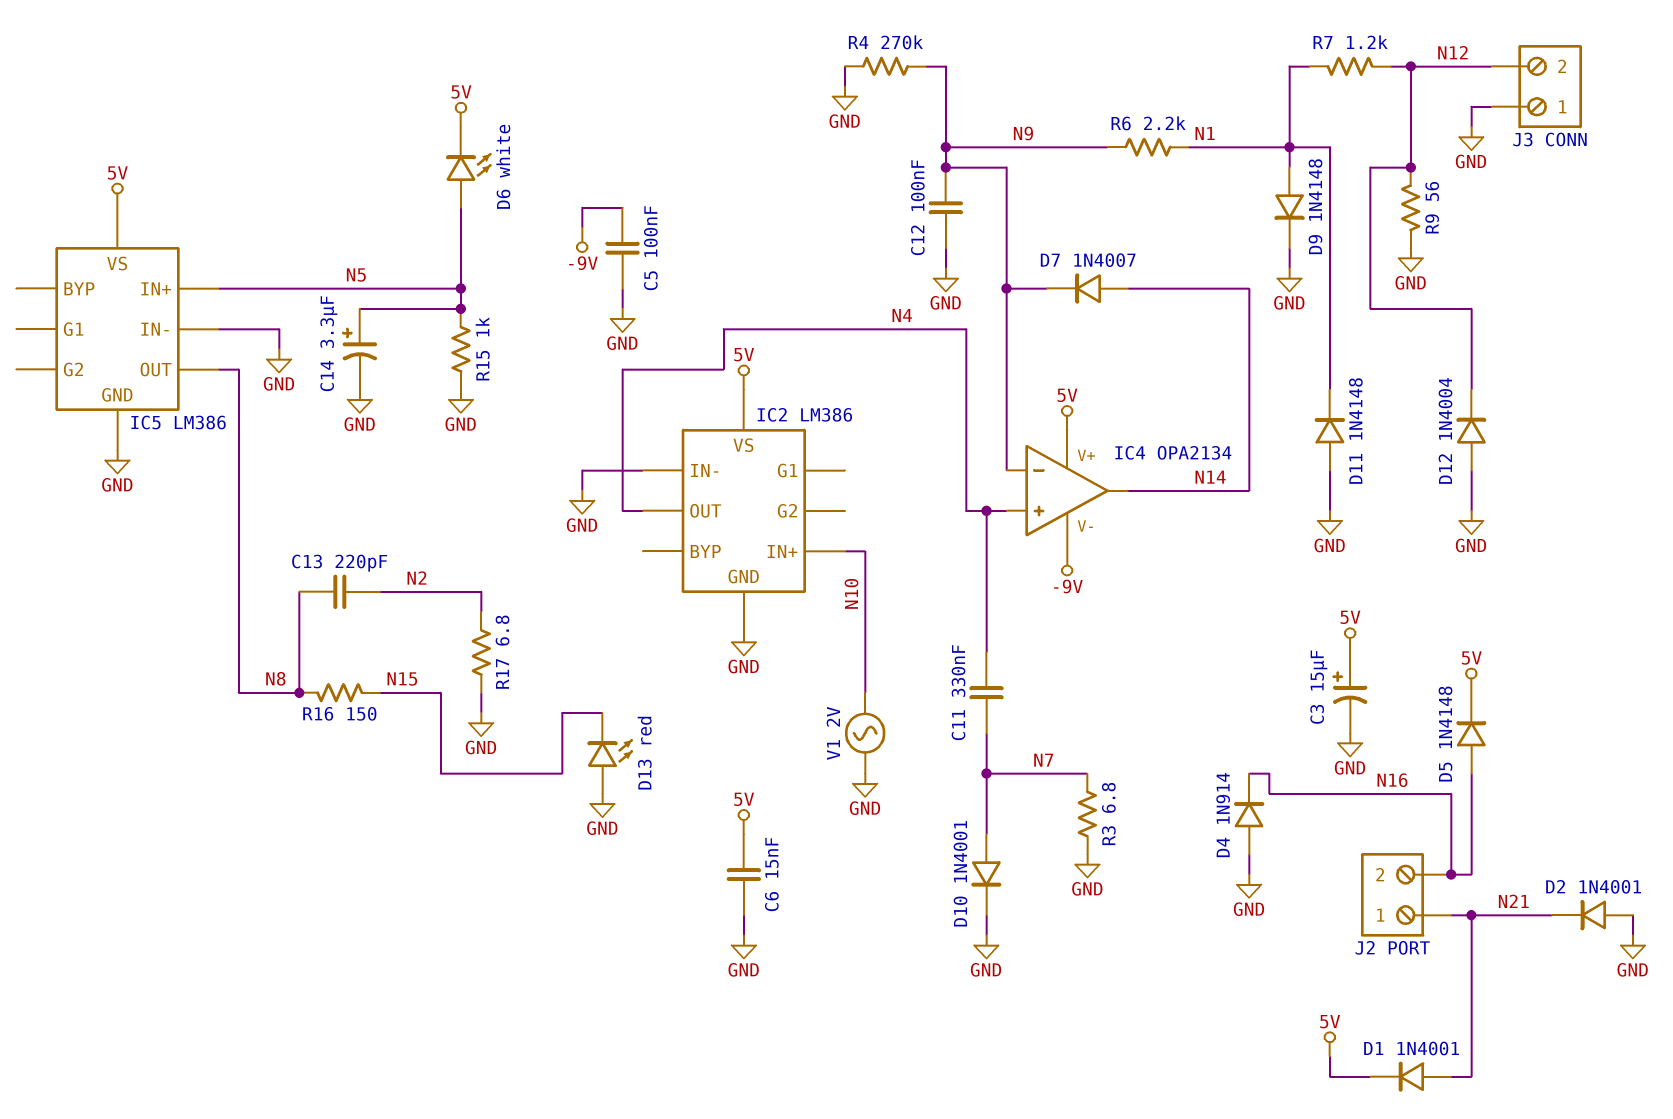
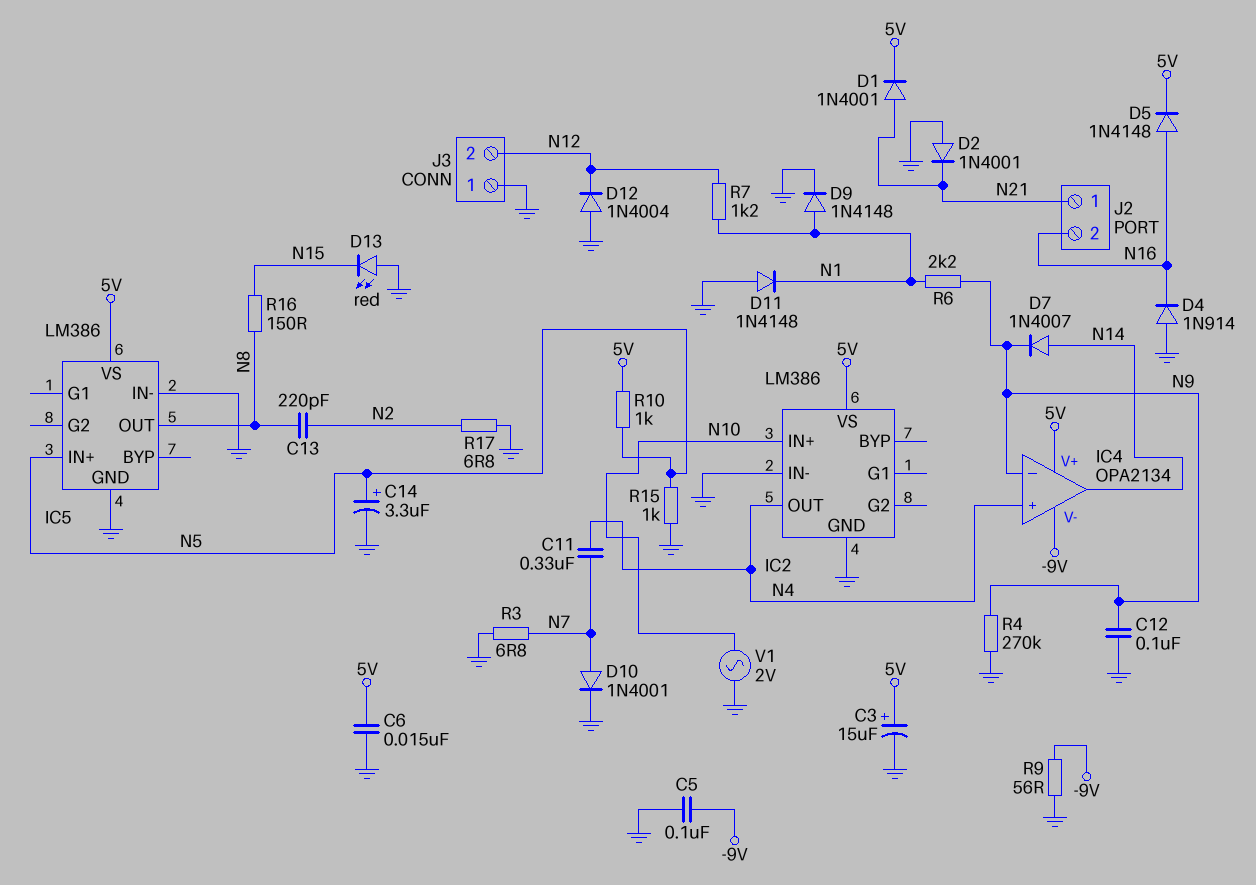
D6: LED white (A N5, K 5V) -> none
R9: 56 (GND, N12) -> 56 (-9V, GND)
R10: none -> 1k (5V, N5)

